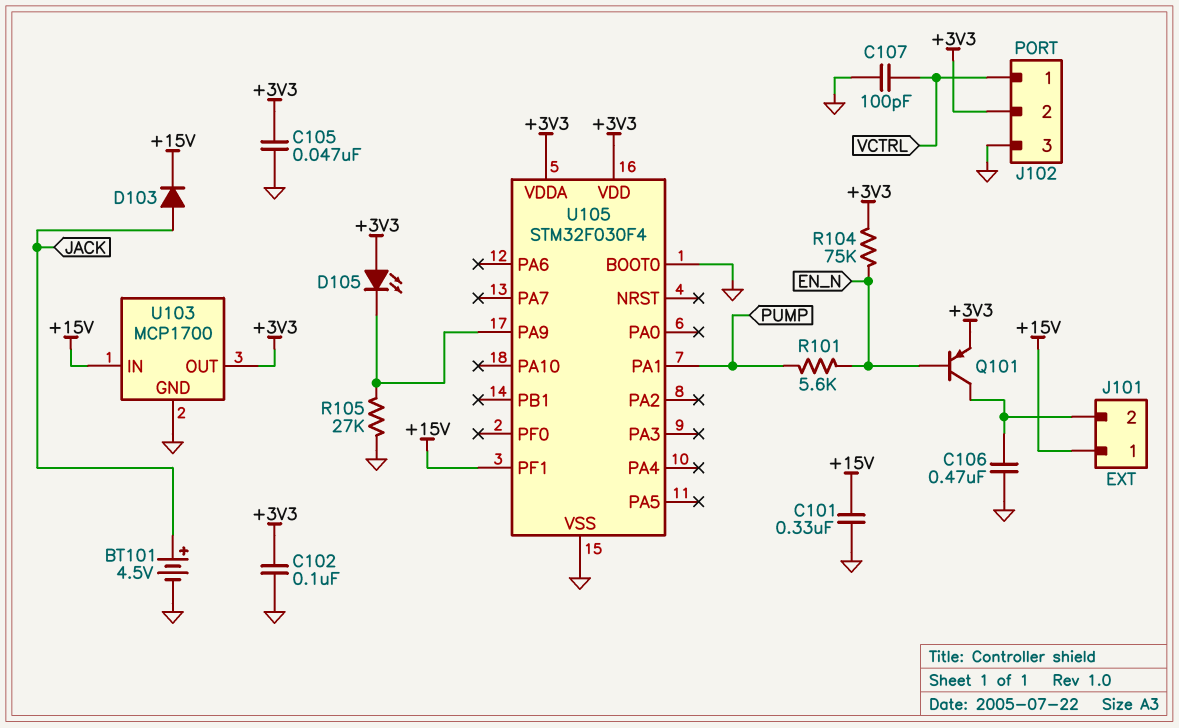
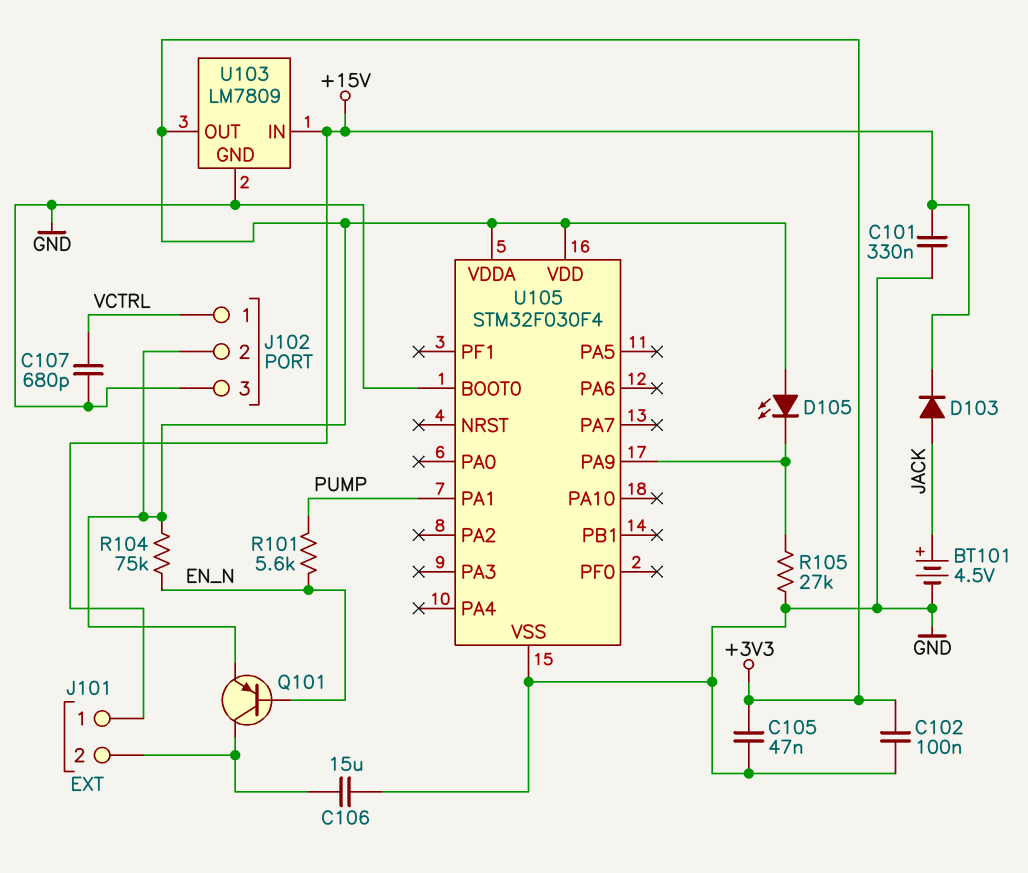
C106: 470nF (GND, J101/2) -> 15uF (GND, J101/2)
C107: 100pF (GND, VCTRL) -> 680pF (GND, VCTRL)
U103: MCP1700 -> LM7809
U105 pin PF1: +15V -> none

